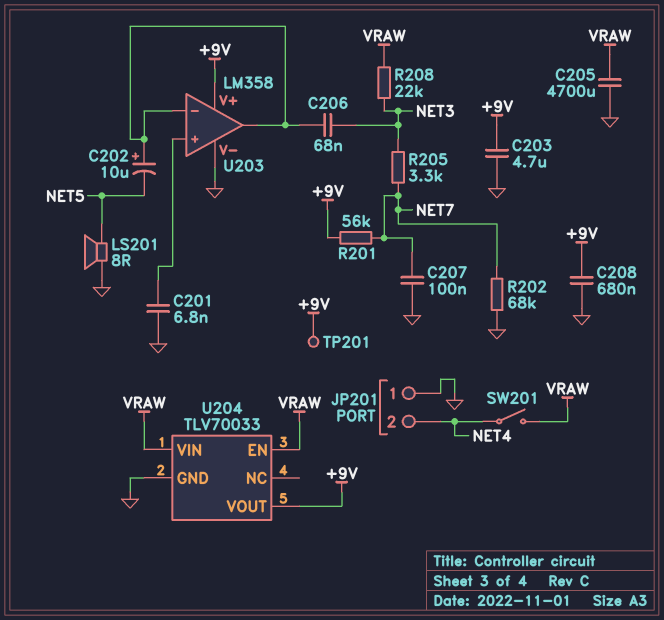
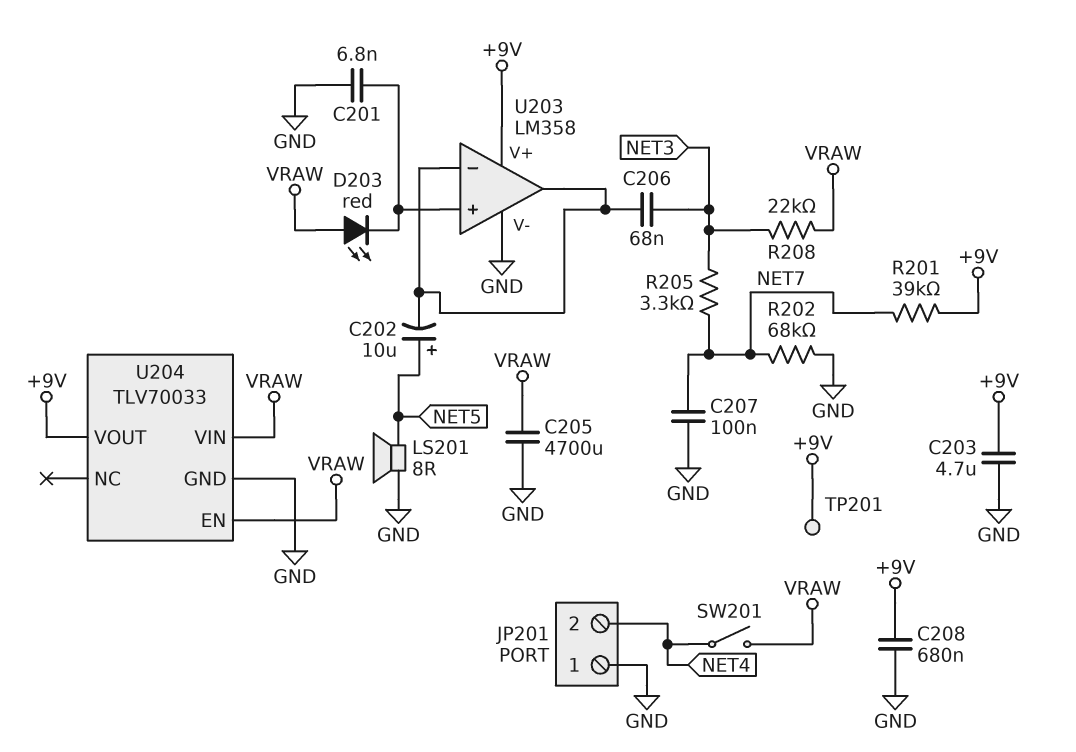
C202: 10uF (plus U203/in-, minus NET5) -> 10uF (plus NET5, minus U203/in-)
D203: none -> LED red (A VRAW, K U203/in+)
R201: 56k (+9V, NET7) -> 39k (+9V, NET7)

